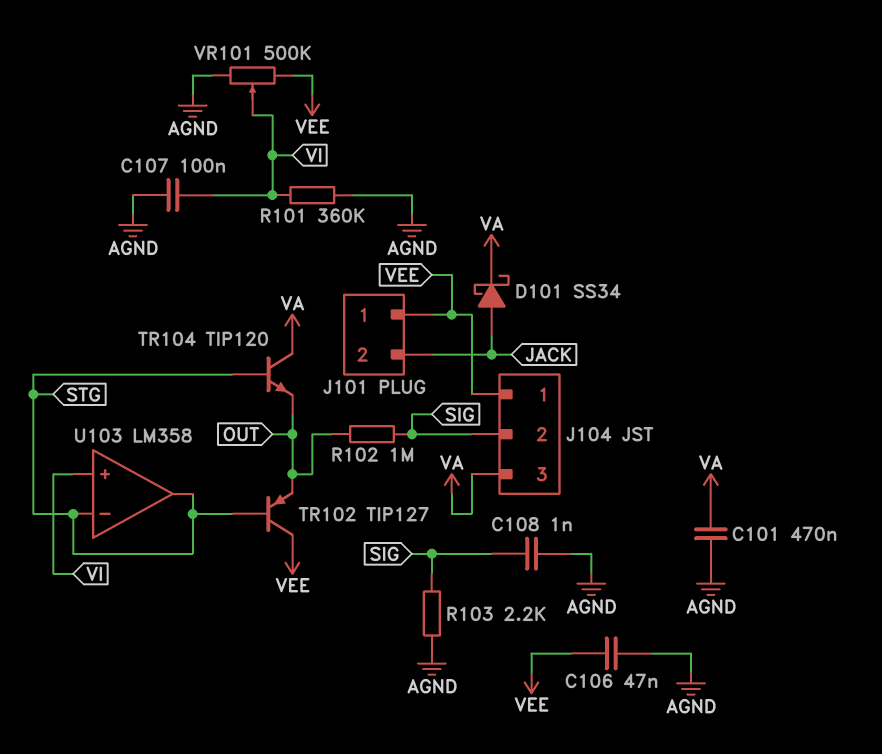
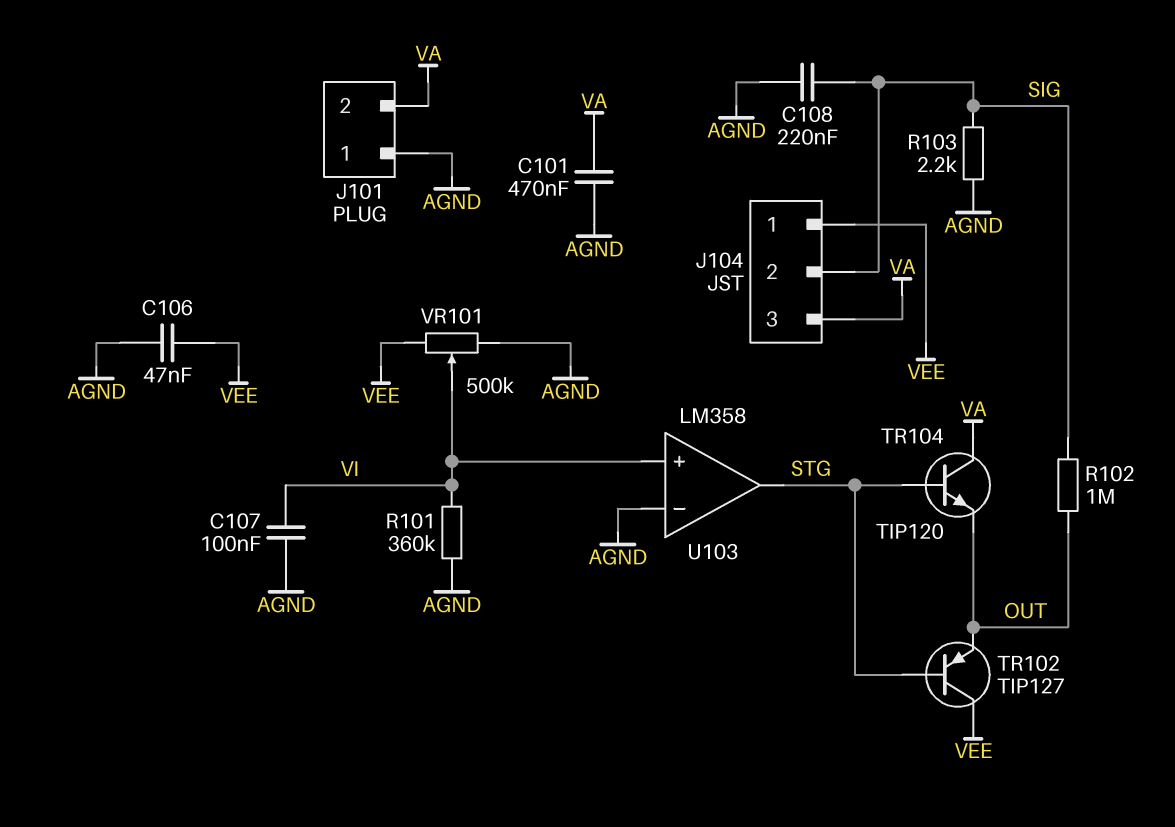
C108: 1nF (AGND, SIG) -> 220nF (AGND, SIG)
D101: schottky SS34 (A JACK, K VA) -> none
J101 pin 1: VEE -> AGND
J101 pin 2: JACK -> VA
U103 pin in-: STG -> AGND

